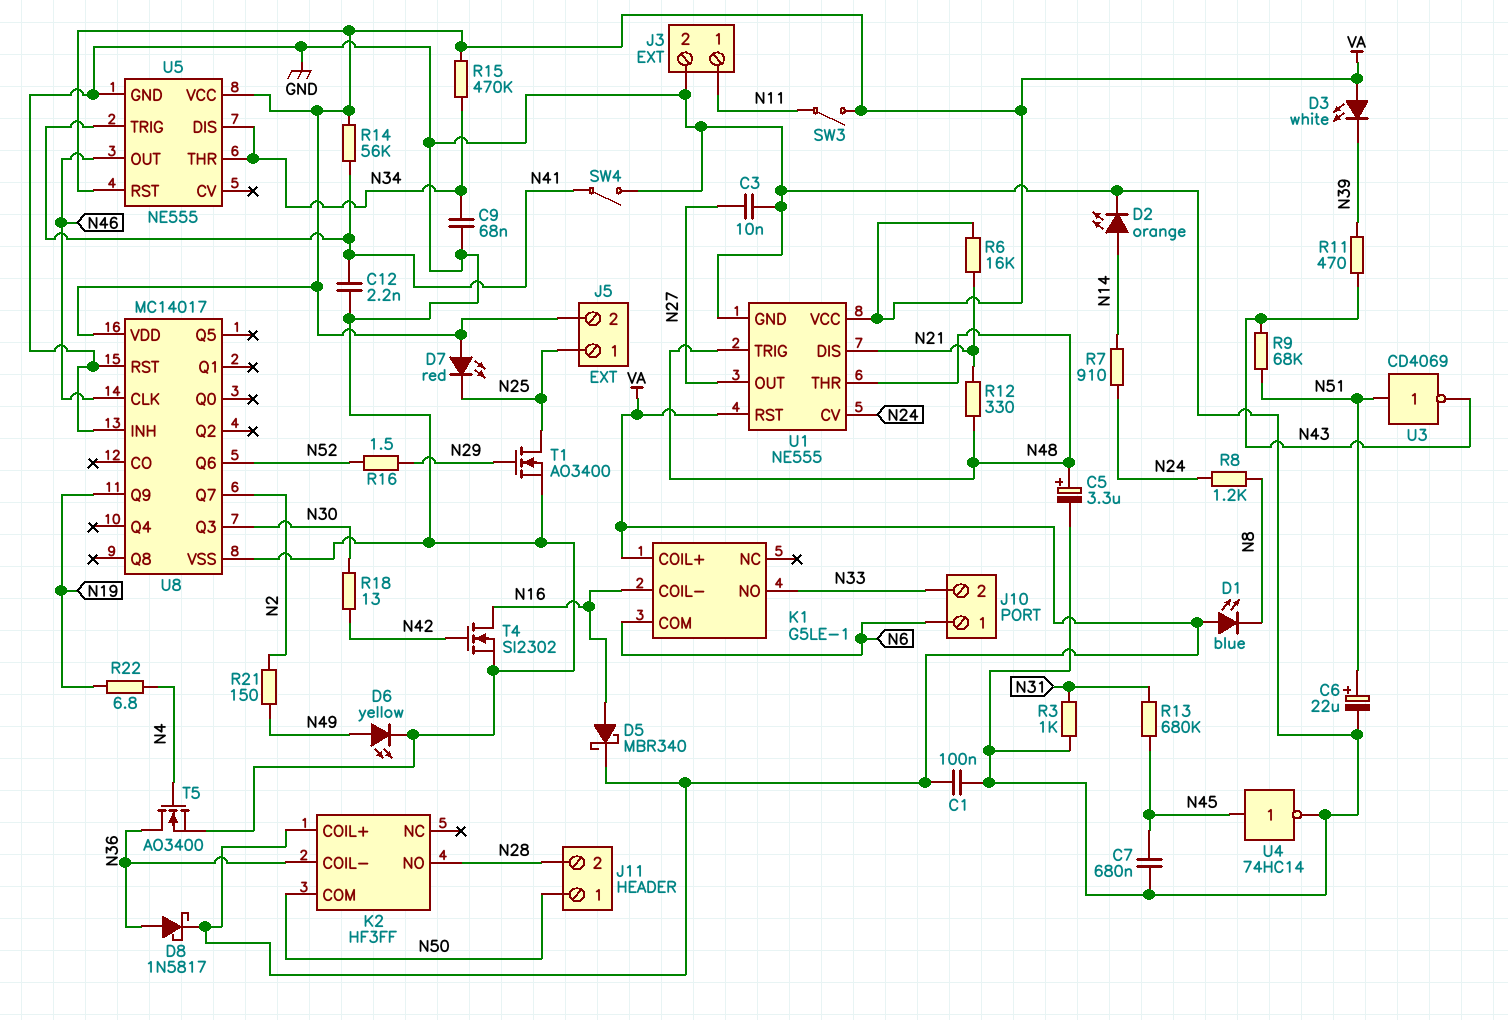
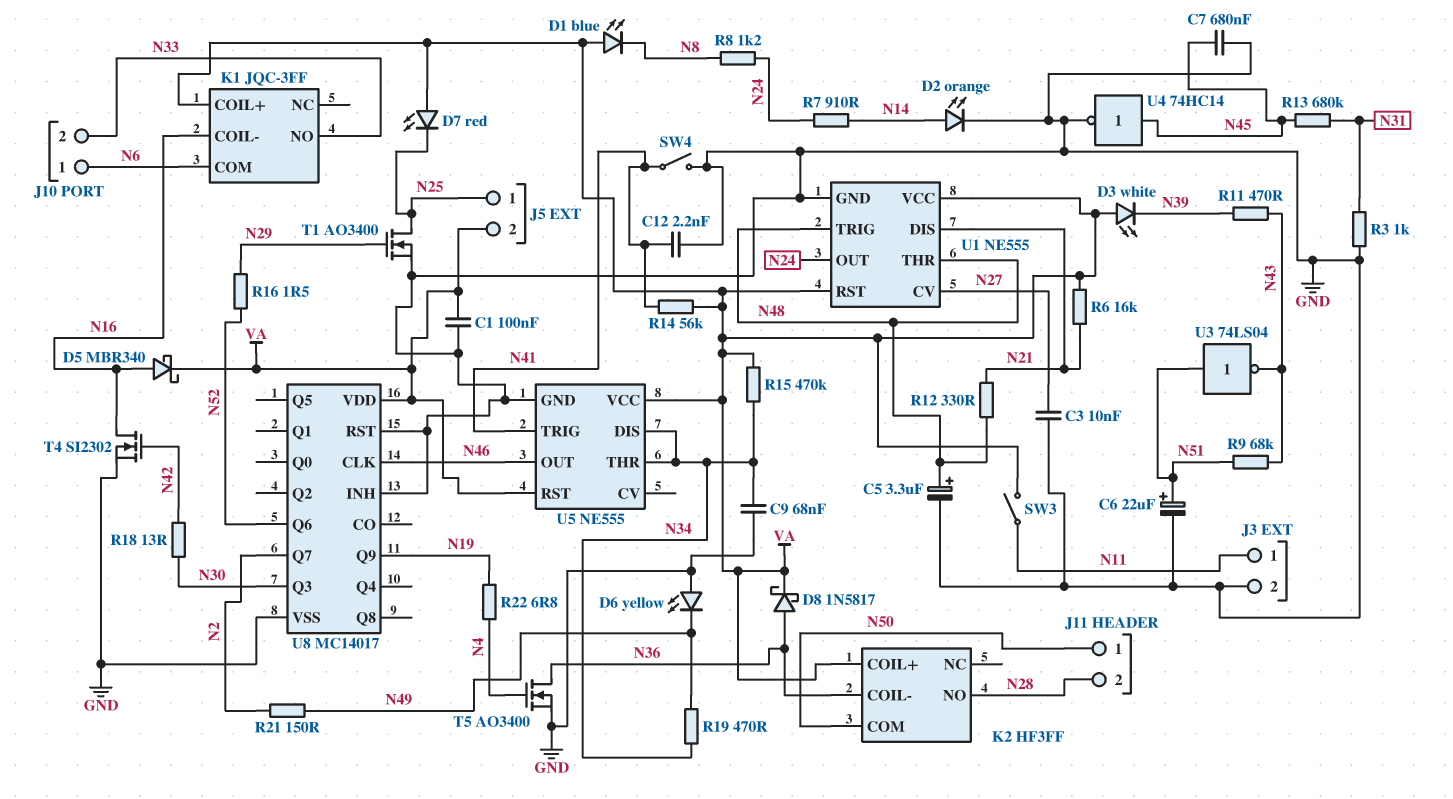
D6: LED yellow (A N49, K GND) -> LED yellow (A GND, K N49)
K1: G5LE-1 -> JQC-3FF
R19: none -> 470 (N34, N49)
U1 pin CV: N24 -> N27
U1 pin OUT: N27 -> N24
U3: NOT CD4069 (in N51, out N43) -> NOT 74LS04 (in N51, out N43)

